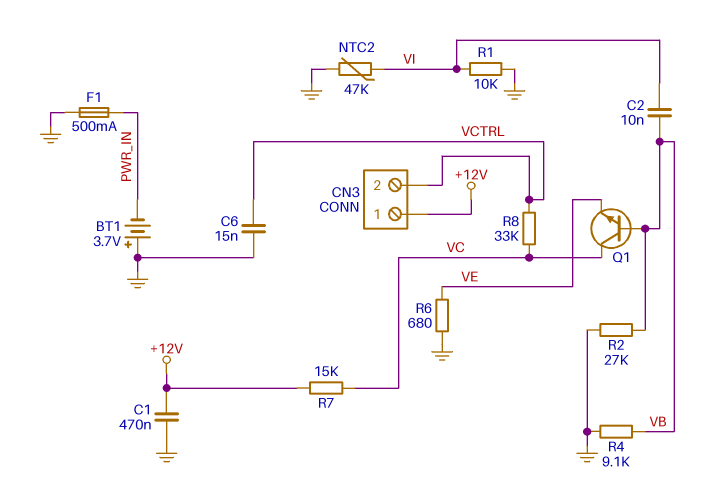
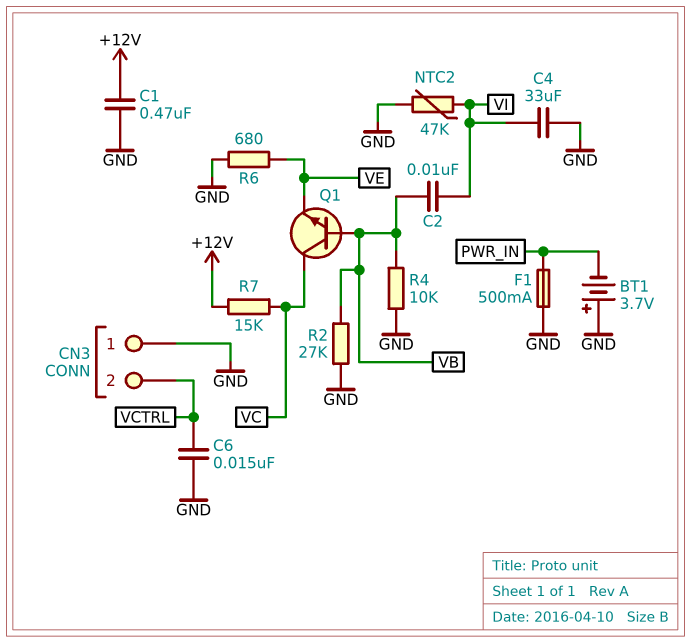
C4: none -> 33uF (GND, VI)
CN3 pin 1: +12V -> GND
R1: 10k (GND, VI) -> none
R4: 9.1k (GND, VB) -> 10k (GND, VB)
R8: 33k (VC, VCTRL) -> none

